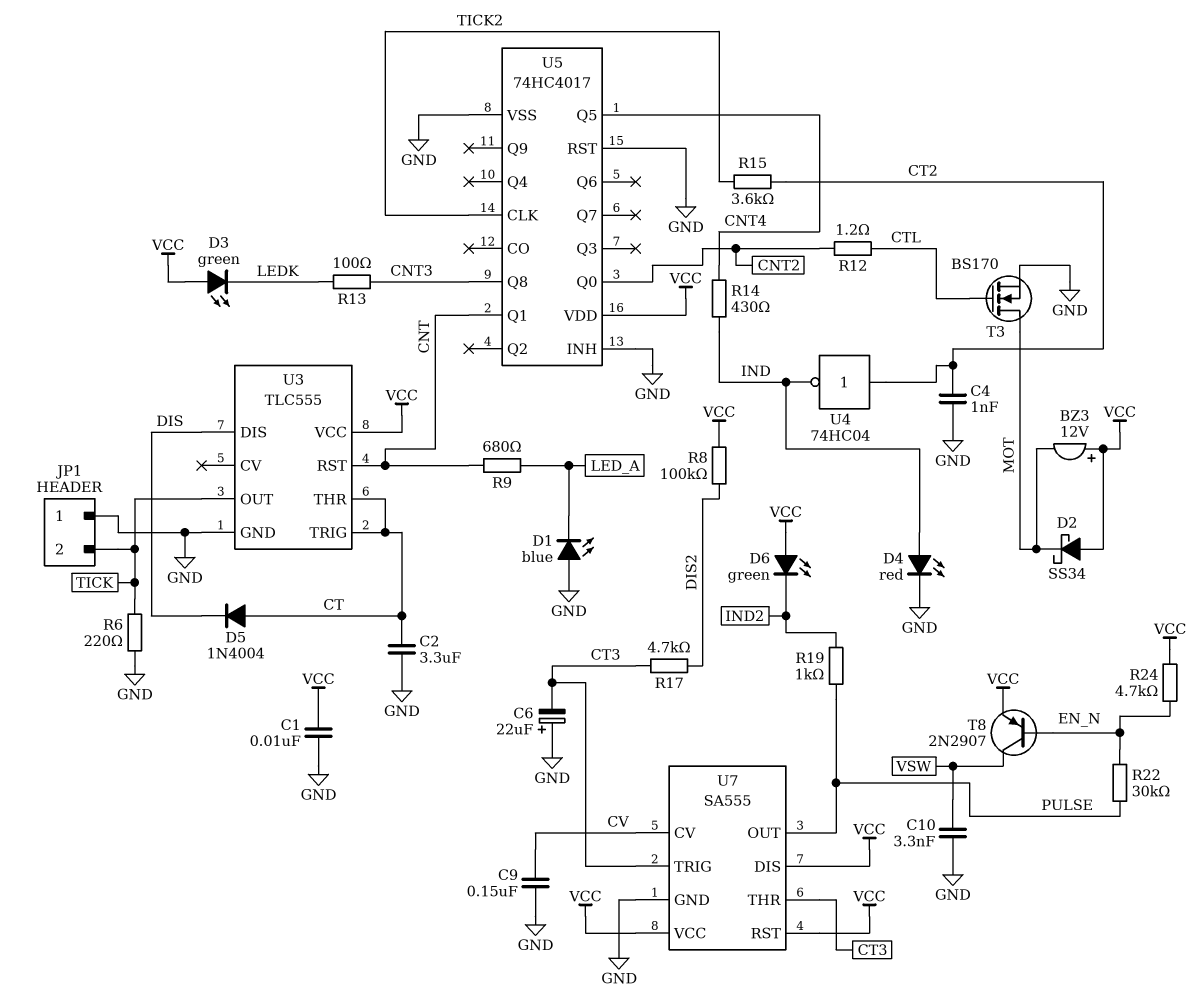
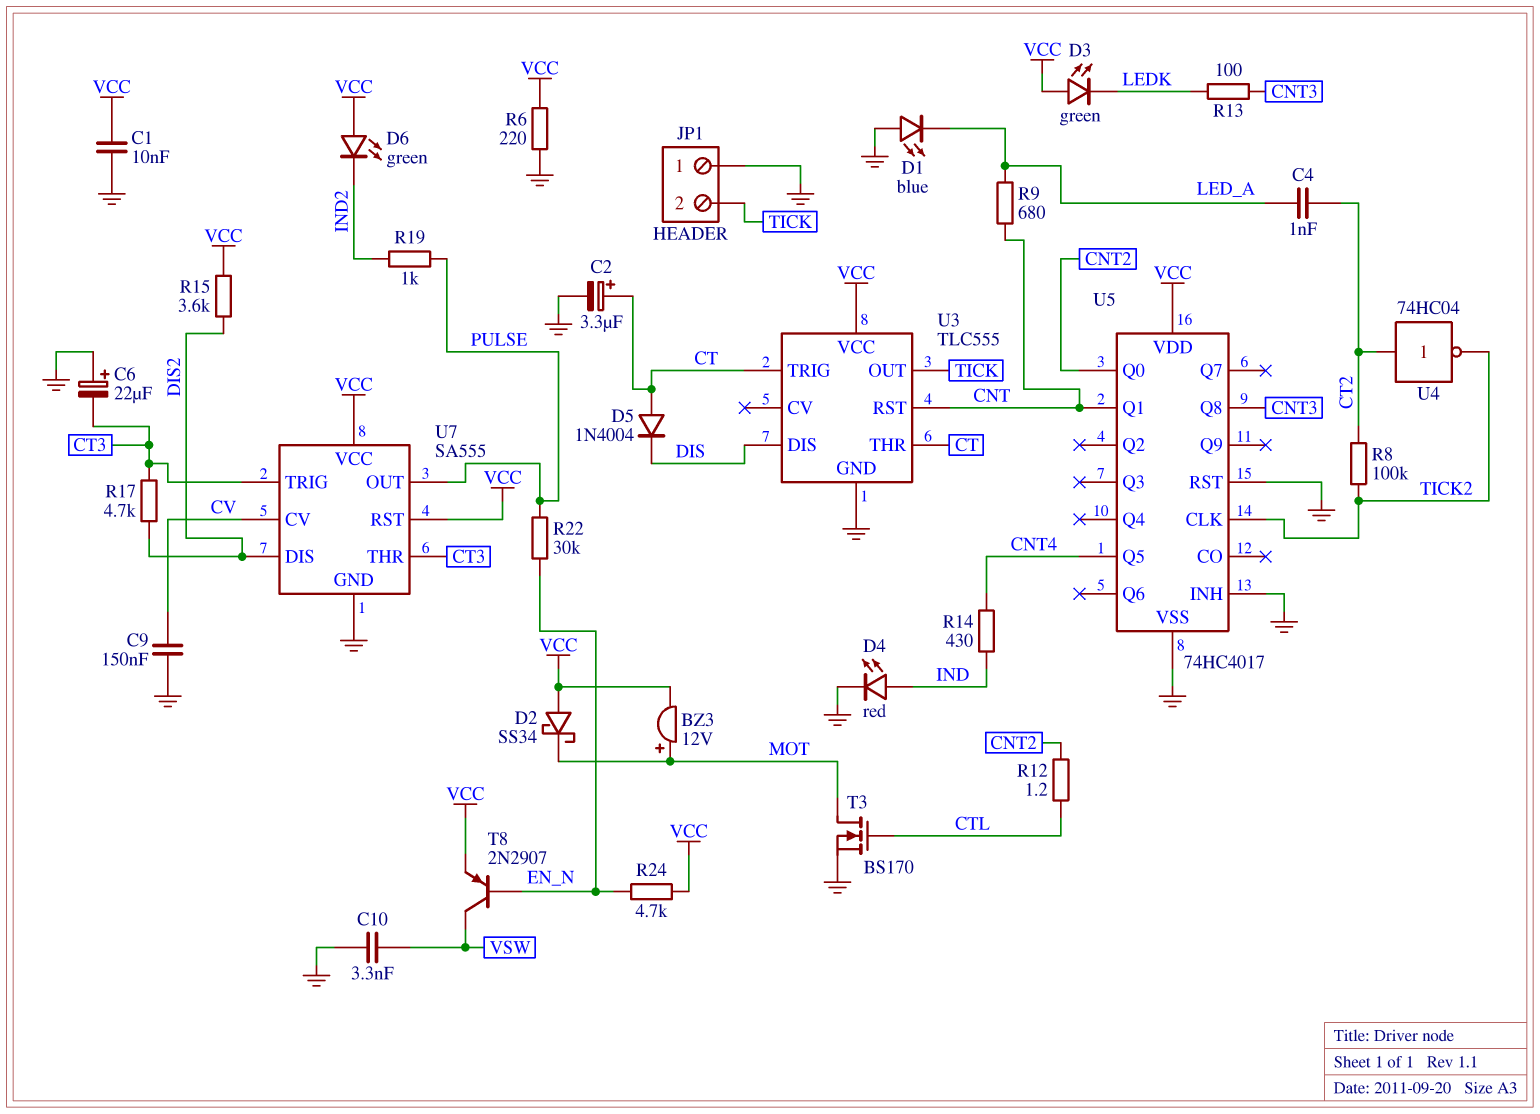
BZ3: buzzer 12V (plus VCC, minus MOT) -> buzzer 12V (plus MOT, minus VCC)
C2: 3.3uF (CT, GND) -> 3.3uF (plus CT, minus GND)
C4: 1nF (CT2, GND) -> 1nF (CT2, LED_A)
R6: 220 (GND, TICK) -> 220 (GND, VCC)
R8: 100k (DIS2, VCC) -> 100k (CT2, TICK2)
R15: 3.6k (CT2, TICK2) -> 3.6k (DIS2, VCC)
U4: NOT 74HC04 (in CT2, out IND) -> NOT 74HC04 (in CT2, out TICK2)
U7 pin DIS: VCC -> DIS2

